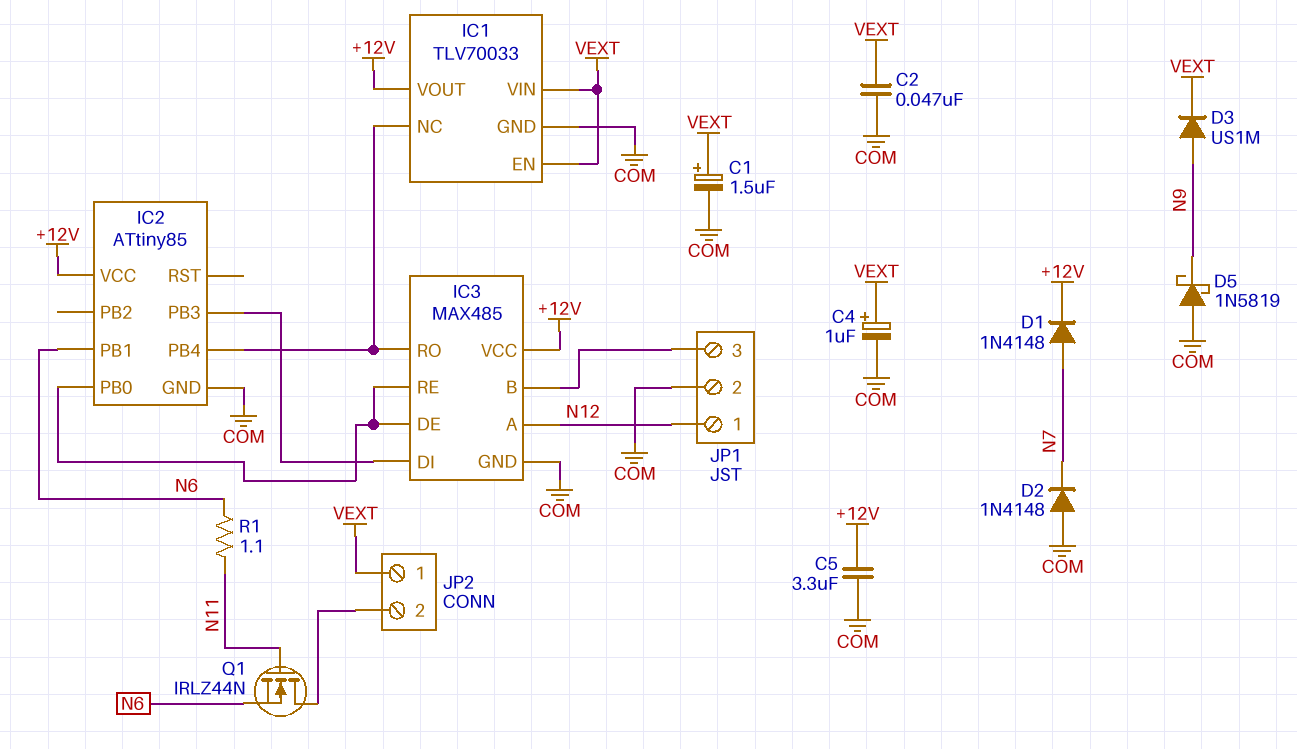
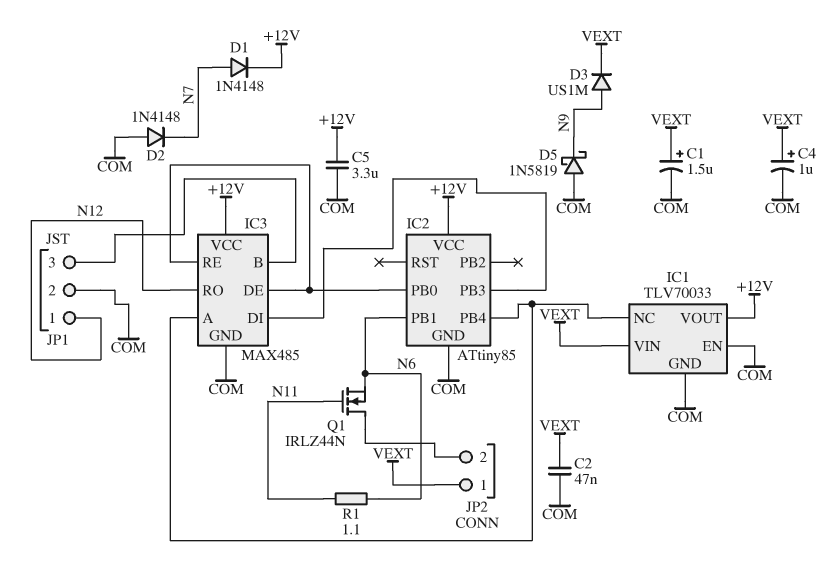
IC1 pin EN: VEXT -> COM
IC3 pin A: N12 -> IC1/NC
IC3 pin RO: IC1/NC -> N12

